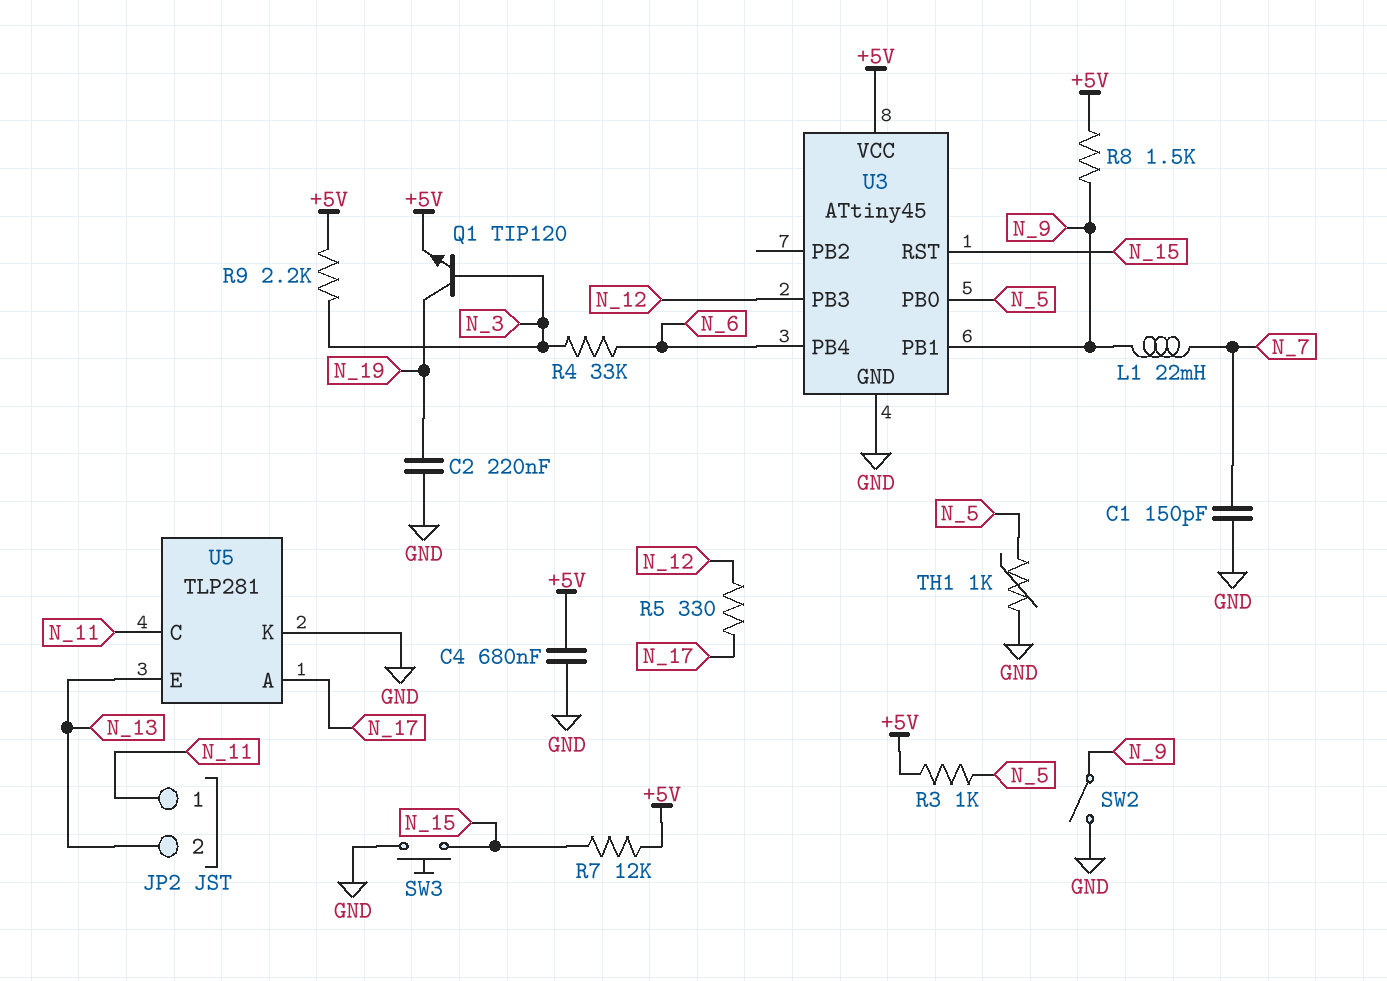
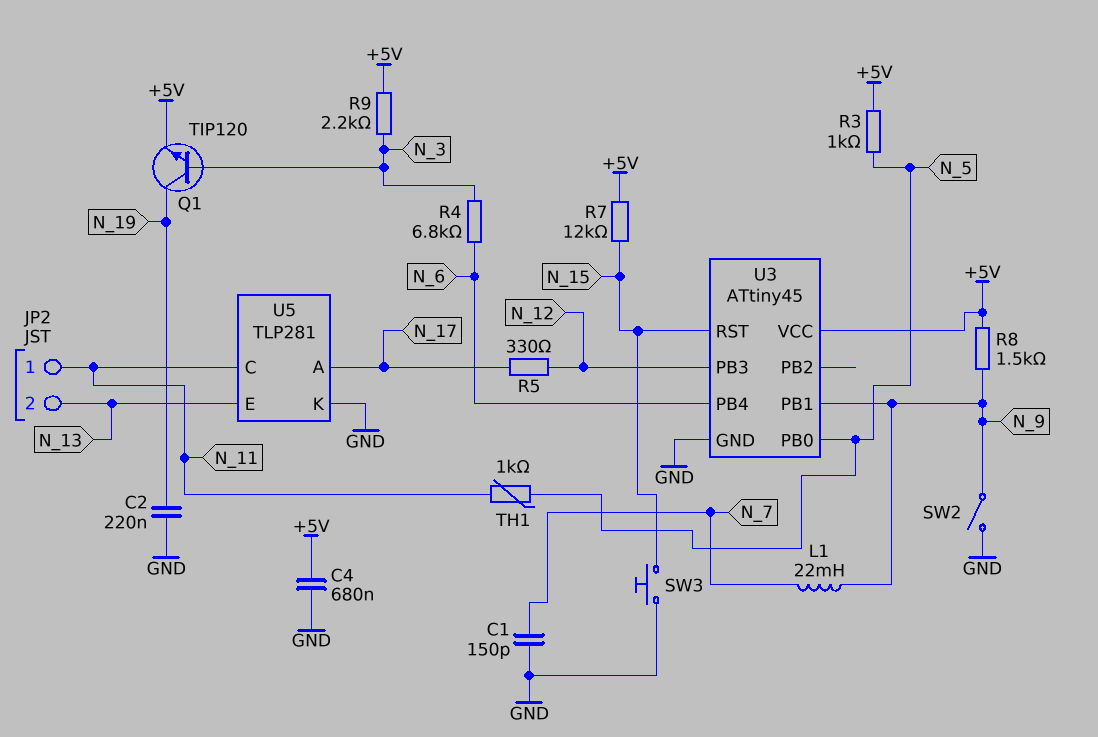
R4: 33k (N_3, N_6) -> 6.8k (N_3, N_6)
TH1: 1k (GND, N_5) -> 1k (N_5, N_11)

